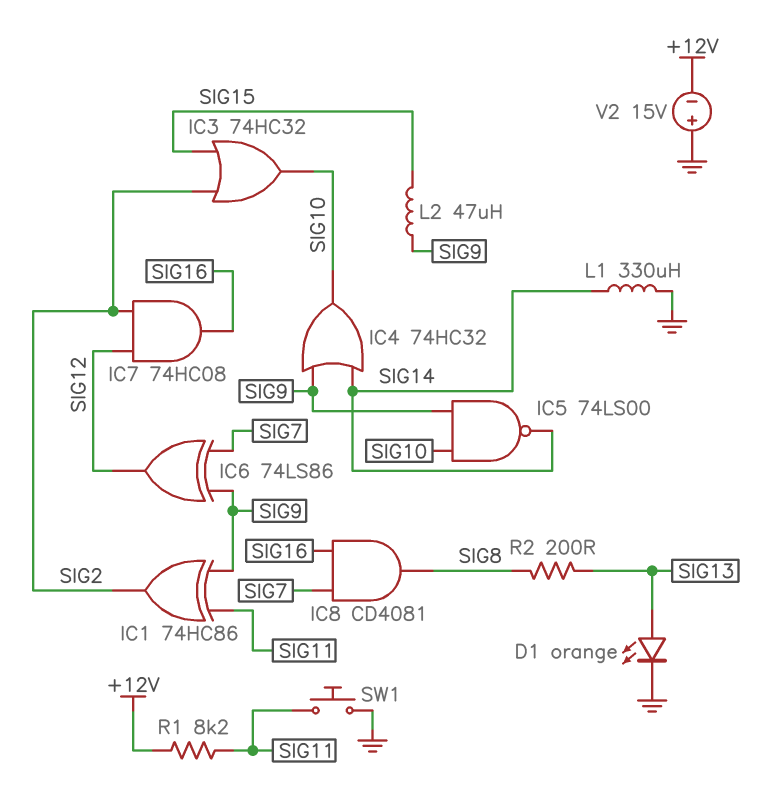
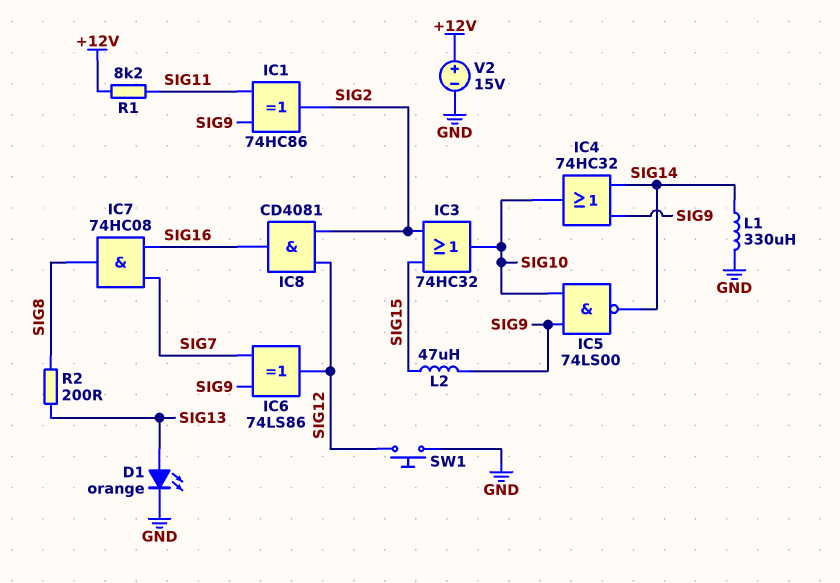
IC7: AND 74HC08 (in SIG2, in SIG12, out SIG16) -> AND 74HC08 (in SIG7, in SIG16, out SIG8)
IC8: AND CD4081 (in SIG7, in SIG16, out SIG8) -> AND CD4081 (in SIG2, in SIG12, out SIG16)
SW1: button (GND, SIG11) -> button (GND, SIG12)
V2: 15V (plus GND, minus +12V) -> 15V (plus +12V, minus GND)

